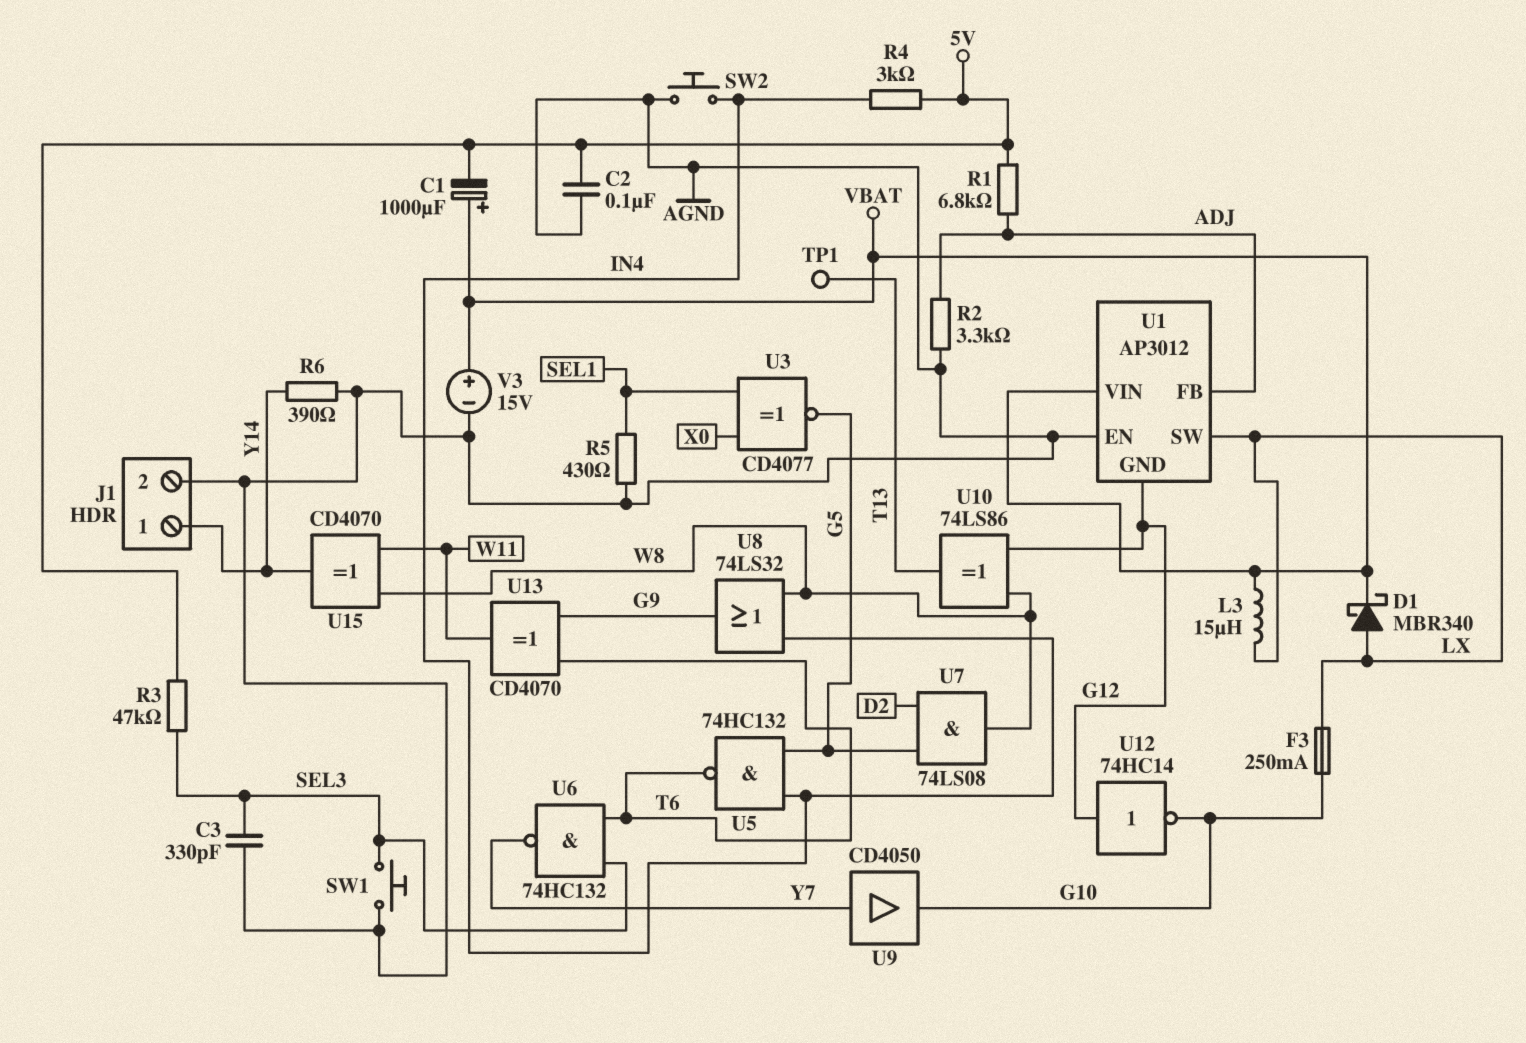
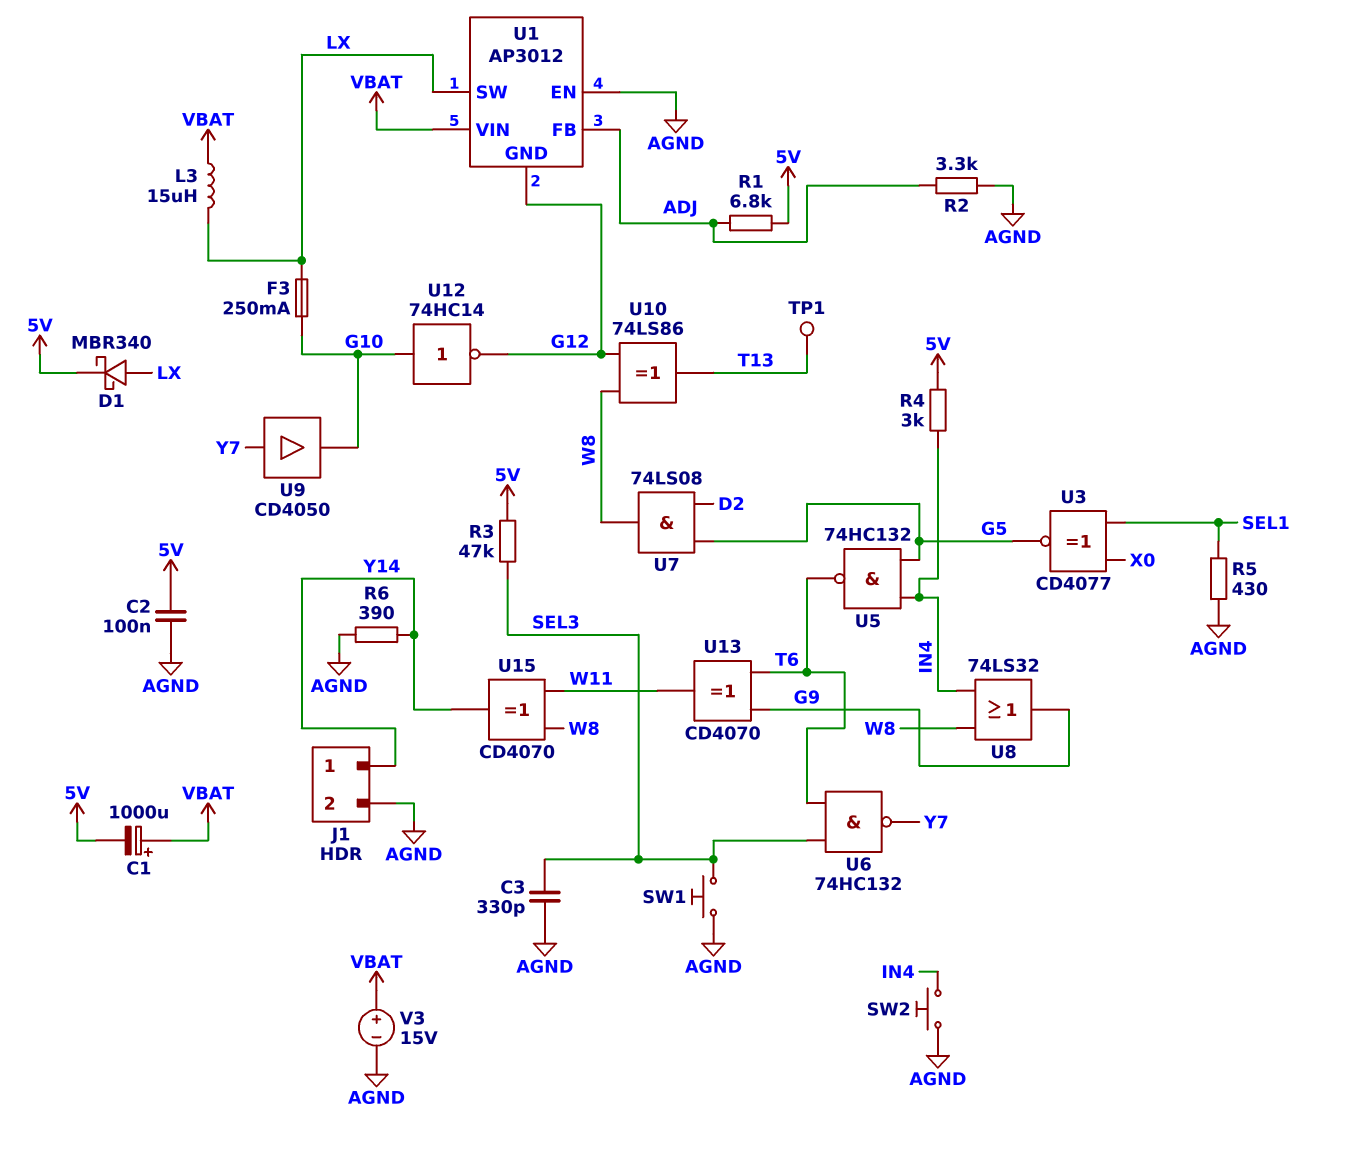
D1: schottky MBR340 (A LX, K VBAT) -> schottky MBR340 (A LX, K 5V)
U12: NOT 74HC14 (in G12, out G10) -> NOT 74HC14 (in G10, out G12)

